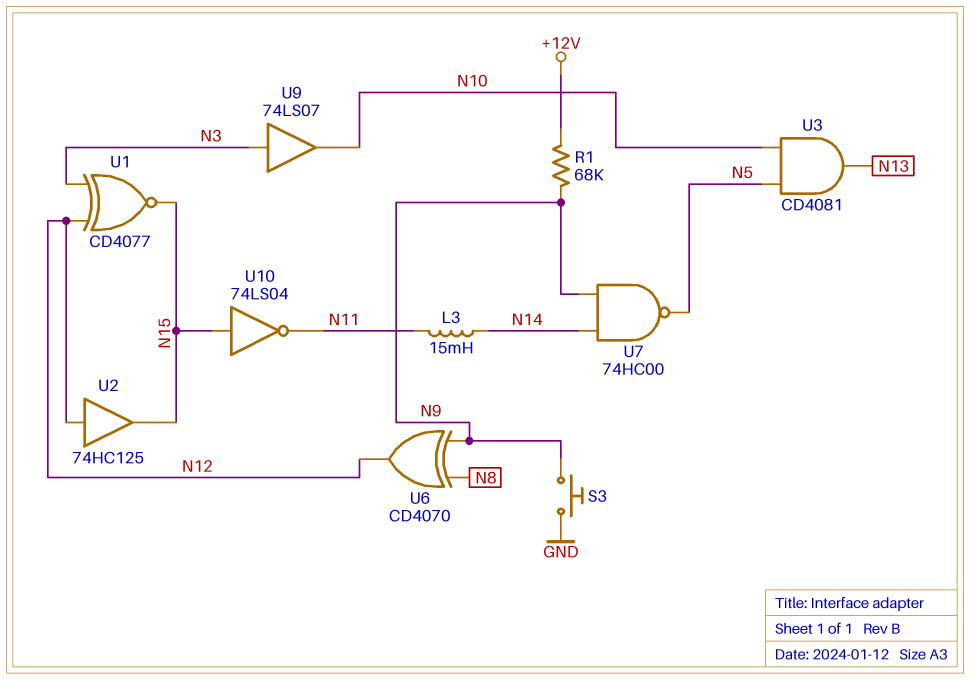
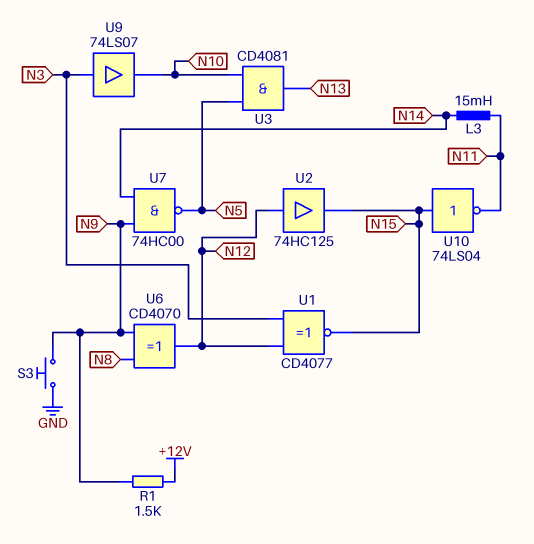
R1: 68k (+12V, N9) -> 1.5k (+12V, N9)

